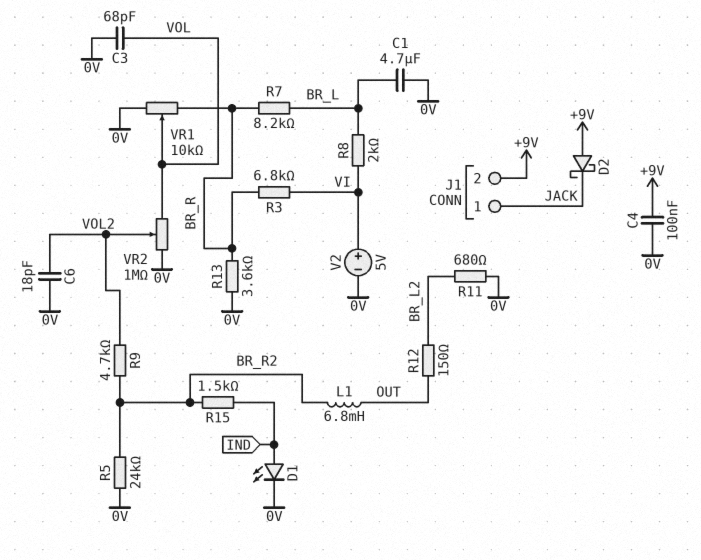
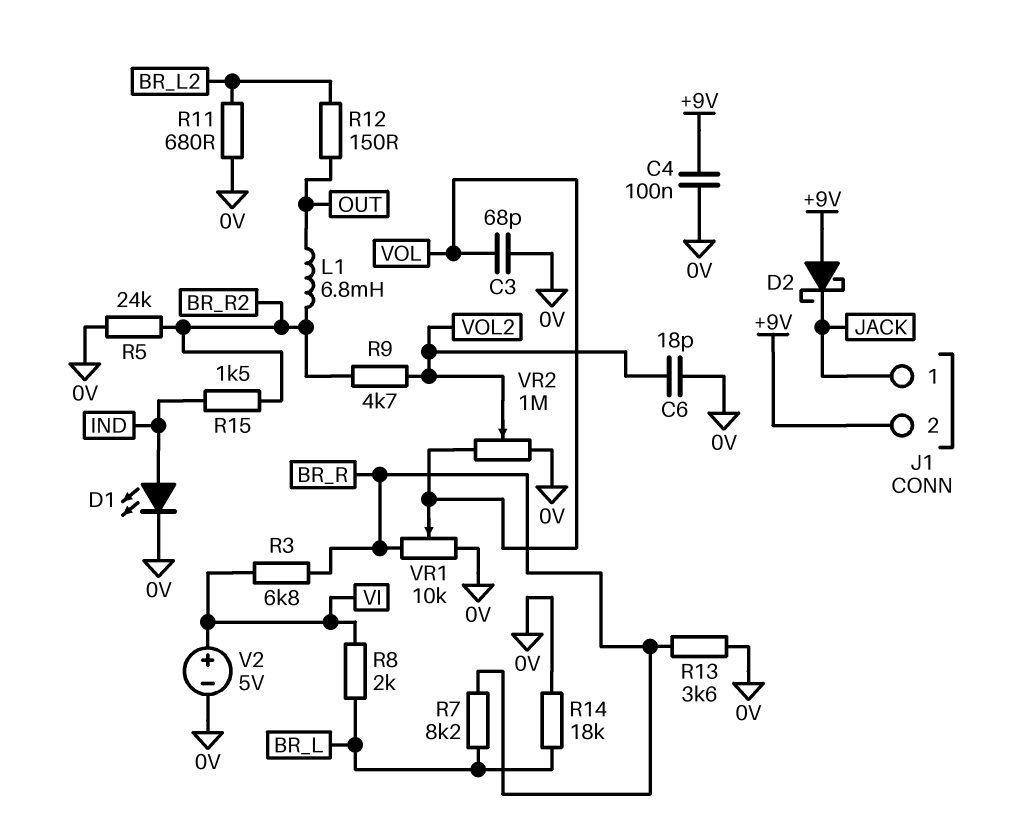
C1: 4.7uF (0V, BR_L) -> none
R14: none -> 18k (0V, BR_L)

